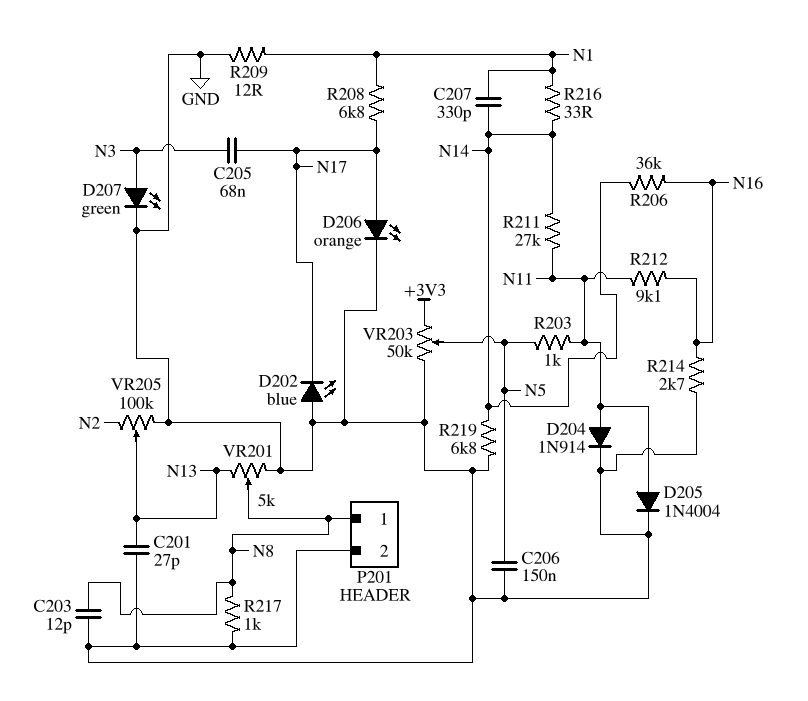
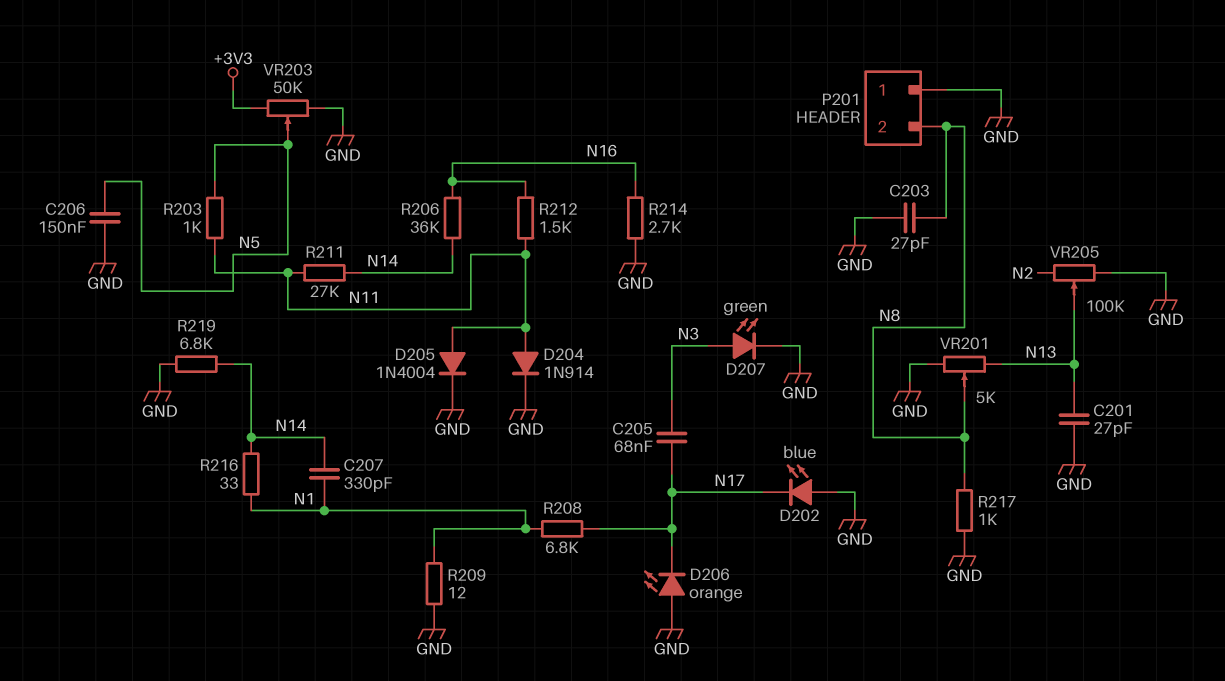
C203: 12pF (GND, N8) -> 27pF (GND, N8)
D206: LED orange (A N17, K GND) -> LED orange (A GND, K N17)
P201 pin 1: N8 -> GND
P201 pin 2: GND -> N8
R212: 9.1k (N11, N16) -> 1.5k (N11, N16)

